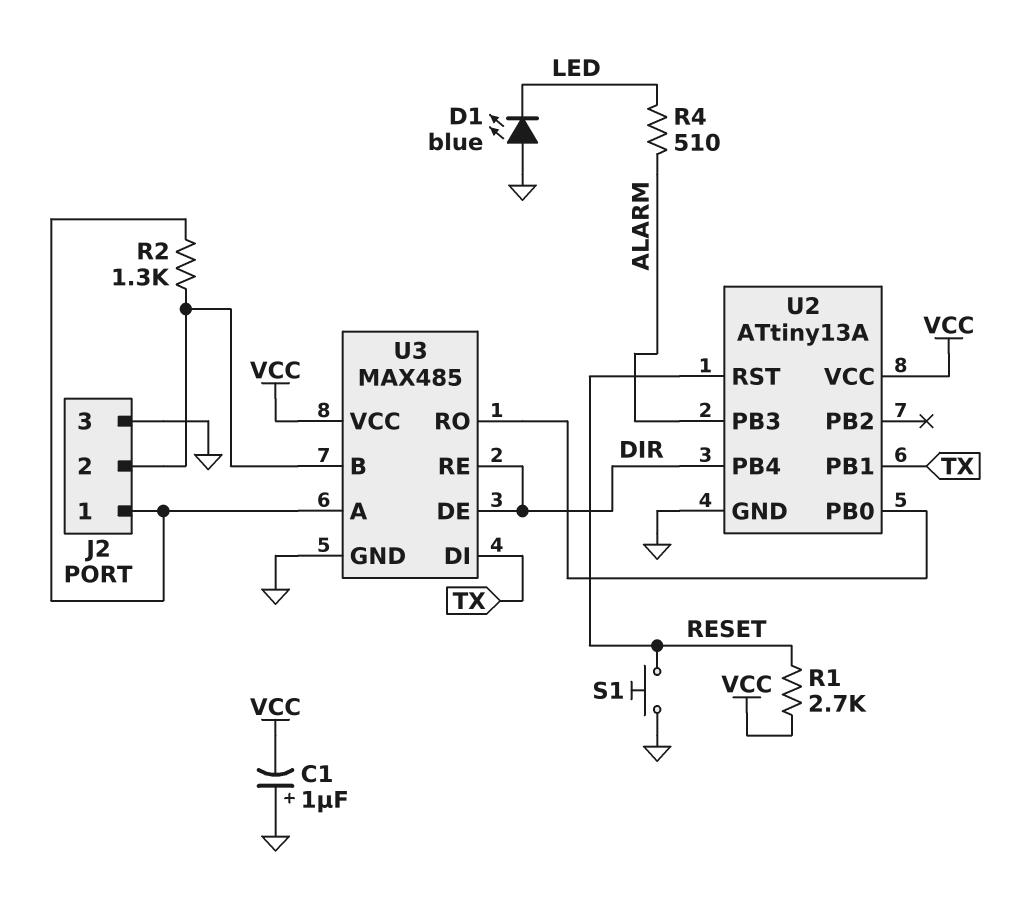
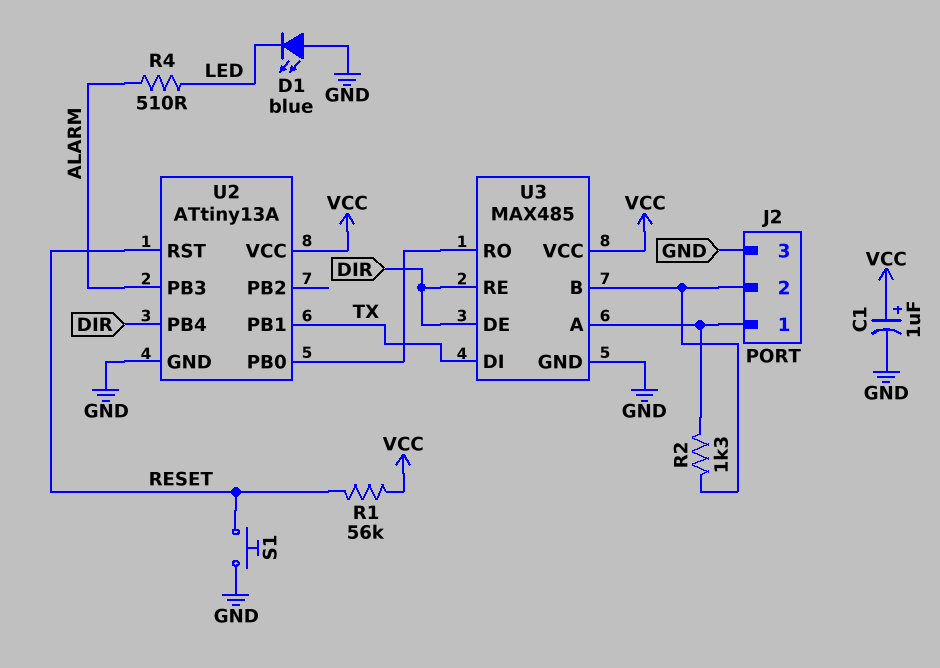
C1: 1uF (plus GND, minus VCC) -> 1uF (plus VCC, minus GND)
R1: 2.7k (RESET, VCC) -> 56k (RESET, VCC)

